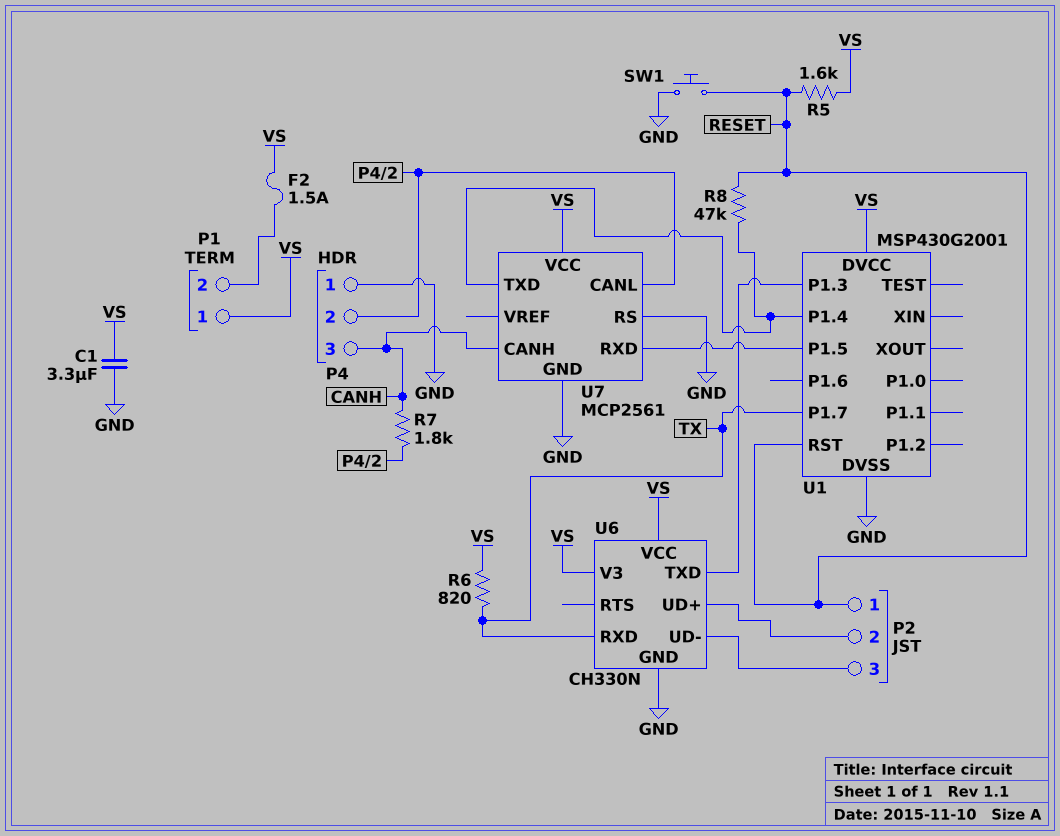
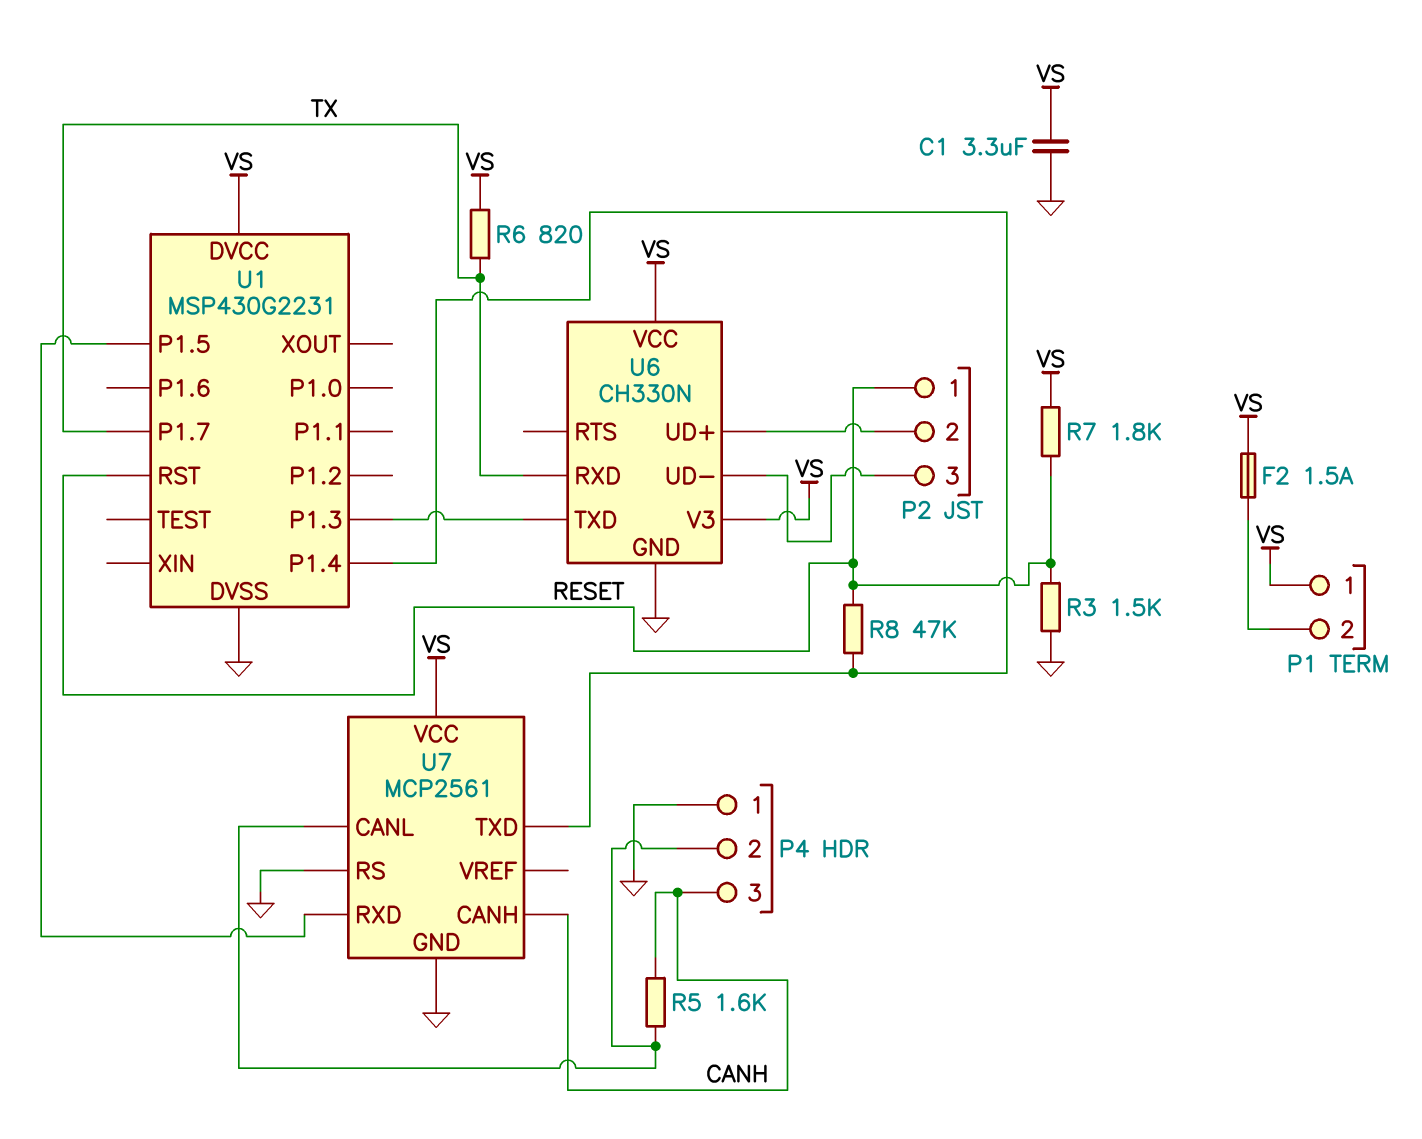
R3: none -> 1.5k (GND, RESET)
R5: 1.6k (RESET, VS) -> 1.6k (CANH, P4/2)
R7: 1.8k (CANH, P4/2) -> 1.8k (RESET, VS)
SW1: button (GND, RESET) -> none
U1: MSP430G2001 -> MSP430G2231

